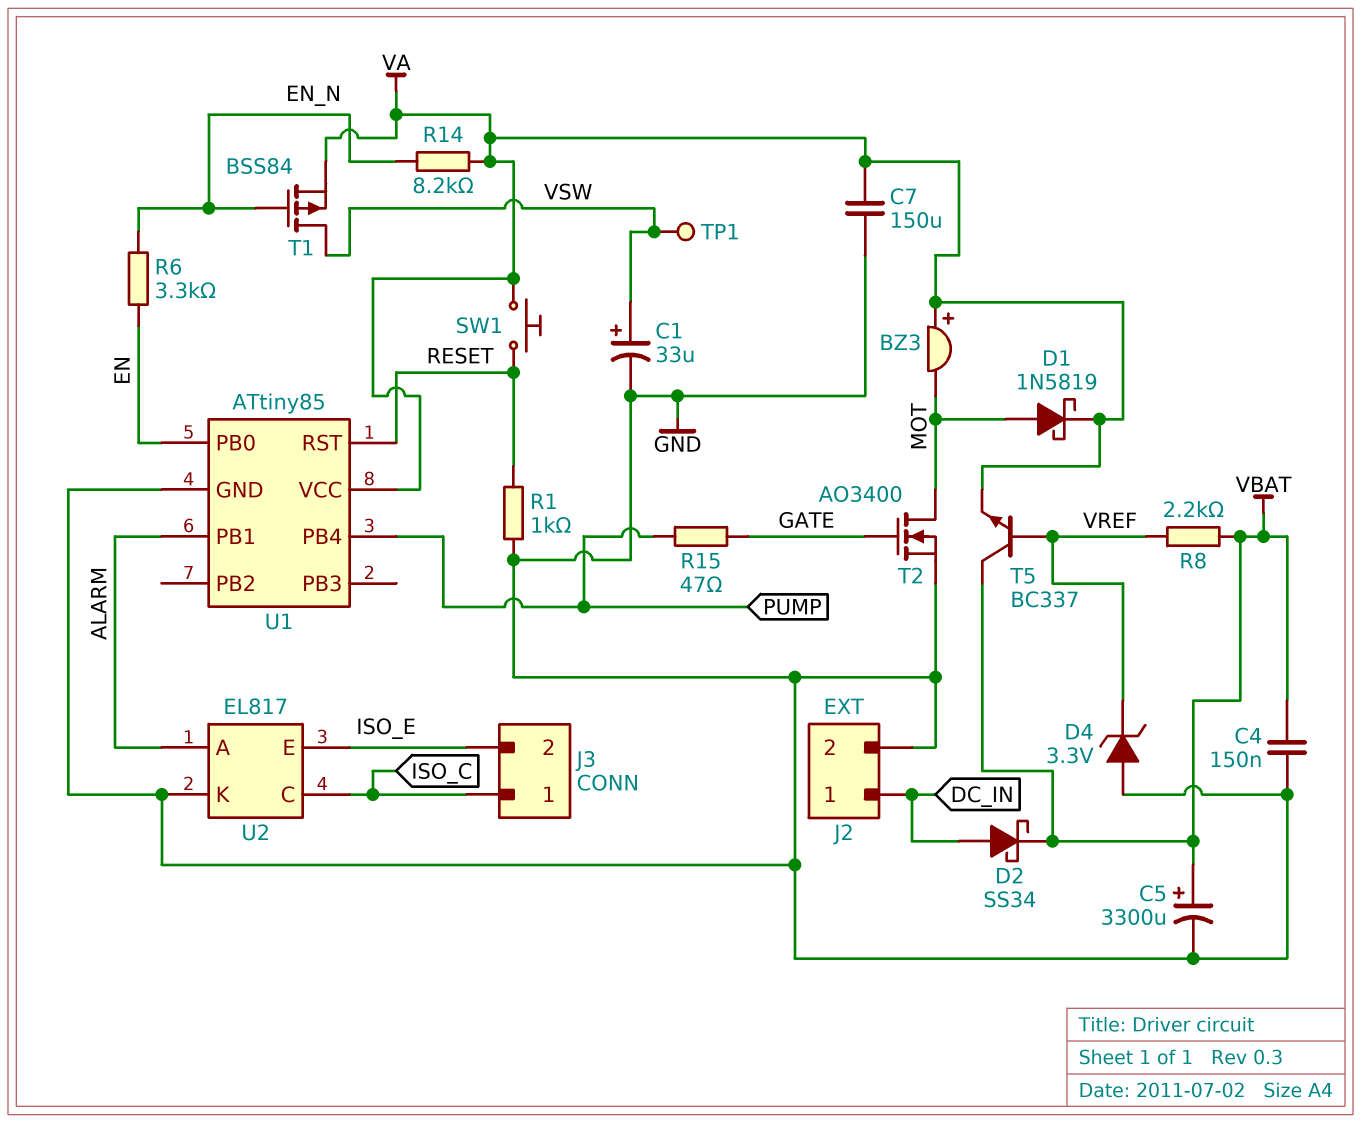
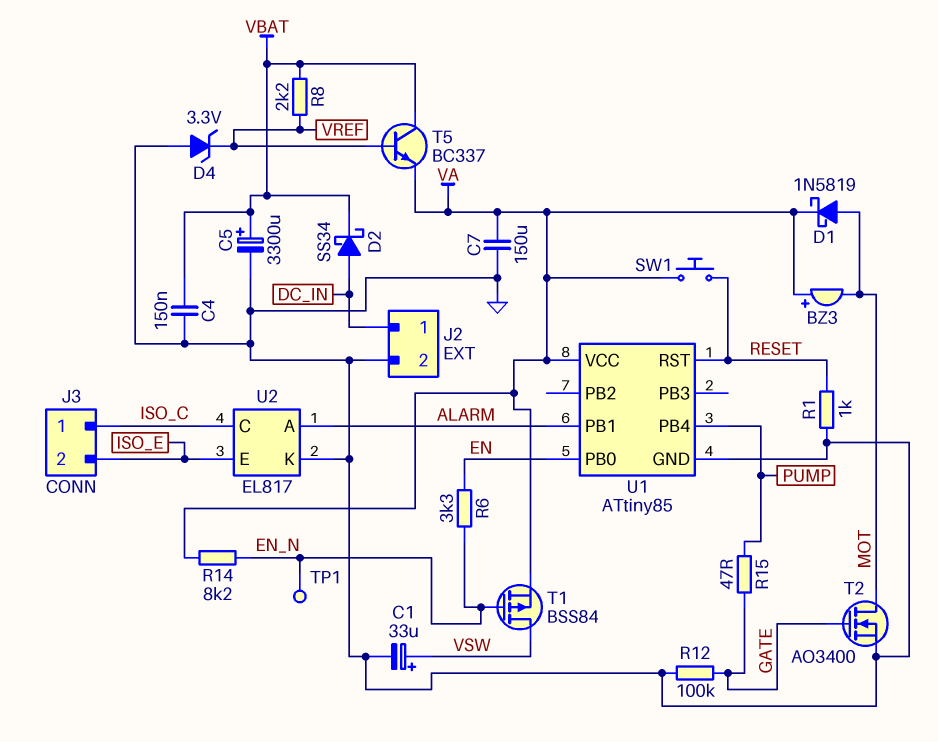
R12: none -> 100k (GATE, GND)
TP1: test point (VSW) -> test point (EN_N)

